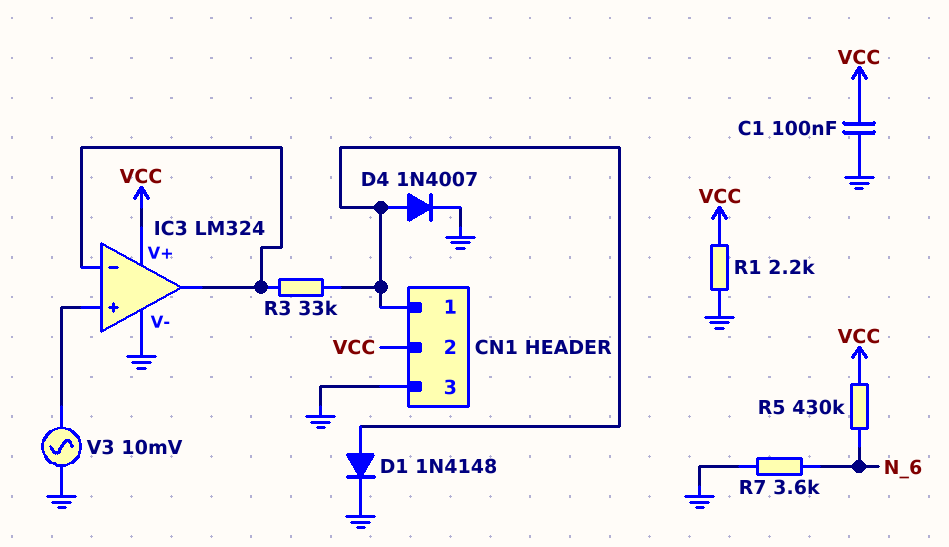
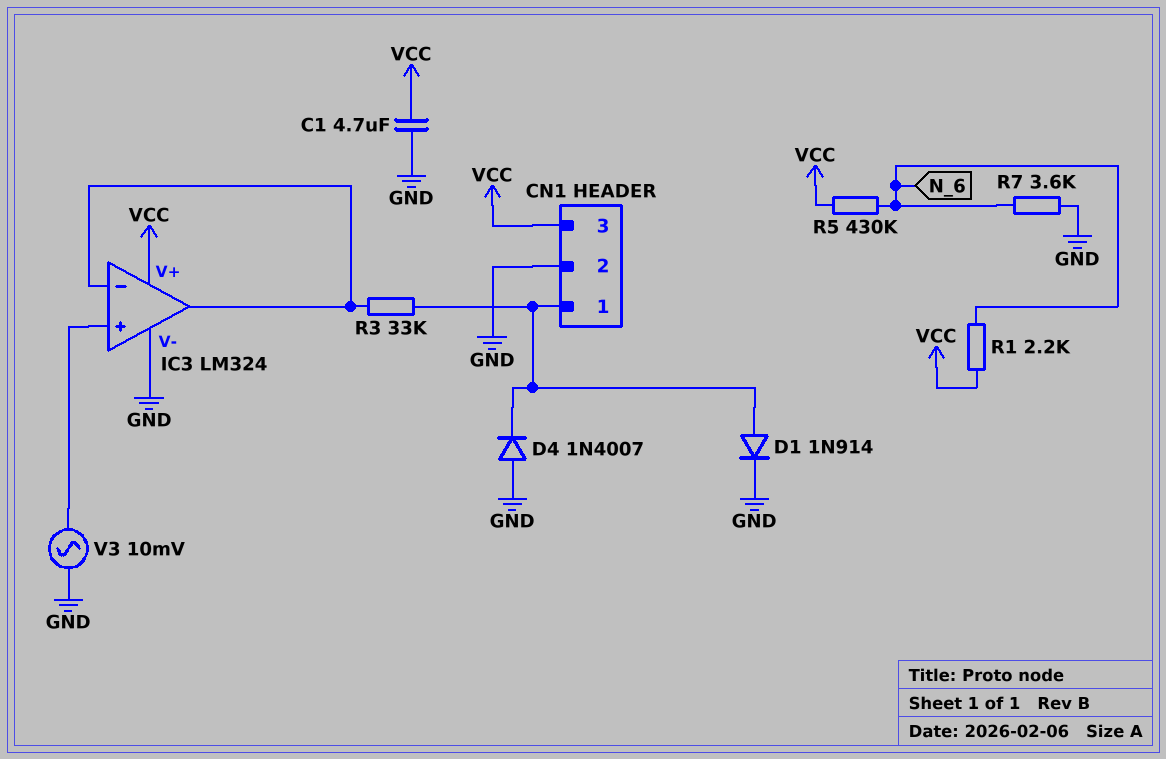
C1: 100nF (GND, VCC) -> 4.7uF (GND, VCC)
CN1 pin 2: VCC -> GND
CN1 pin 3: GND -> VCC
D1: diode 1N4148 (A CN1/1, K GND) -> diode 1N914 (A CN1/1, K GND)
D4: diode 1N4007 (A CN1/1, K GND) -> diode 1N4007 (A GND, K CN1/1)
R1: 2.2k (GND, VCC) -> 2.2k (N_6, VCC)

